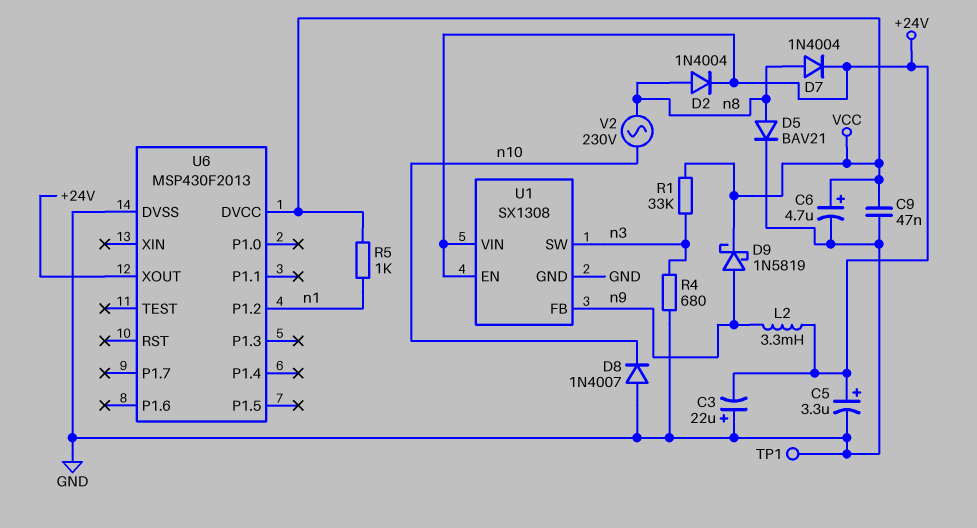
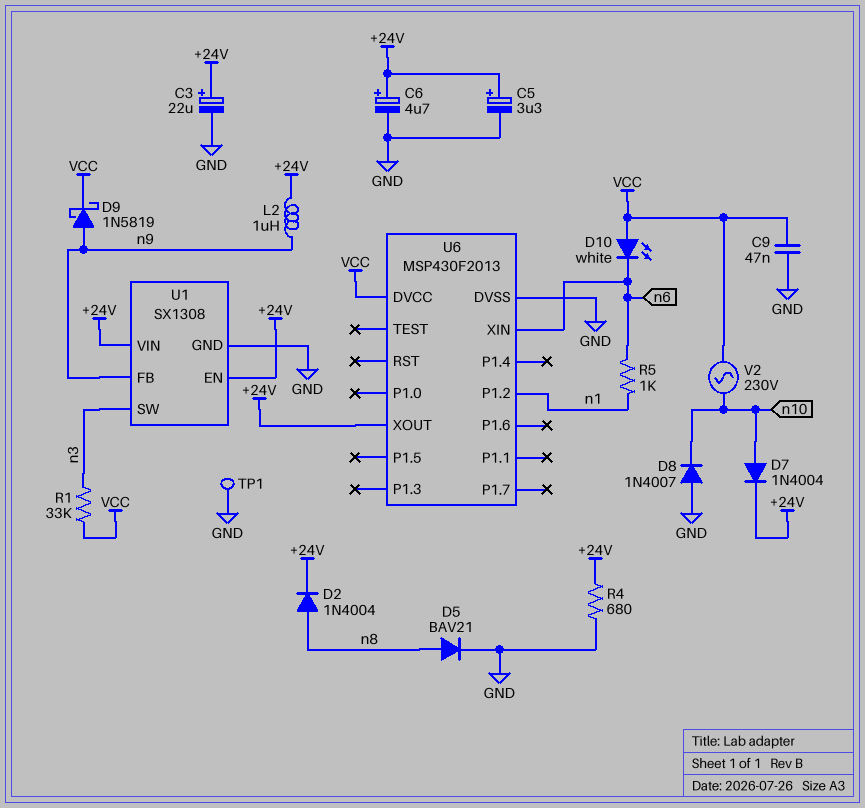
C3: 22uF (plus GND, minus +24V) -> 22uF (plus +24V, minus GND)
C6: 4.7uF (plus VCC, minus GND) -> 4.7uF (plus +24V, minus GND)
D7: diode 1N4004 (A n8, K +24V) -> diode 1N4004 (A n10, K +24V)
D10: none -> LED white (A VCC, K n6)
L2: 3.3mH (+24V, n9) -> 1uH (+24V, n9)
R4: 680 (GND, n3) -> 680 (+24V, GND)
R5: 1k (VCC, n1) -> 1k (n1, n6)
U6 pin XIN: none -> n6
V2: AC 230V (n8, n10) -> AC 230V (VCC, n10)

